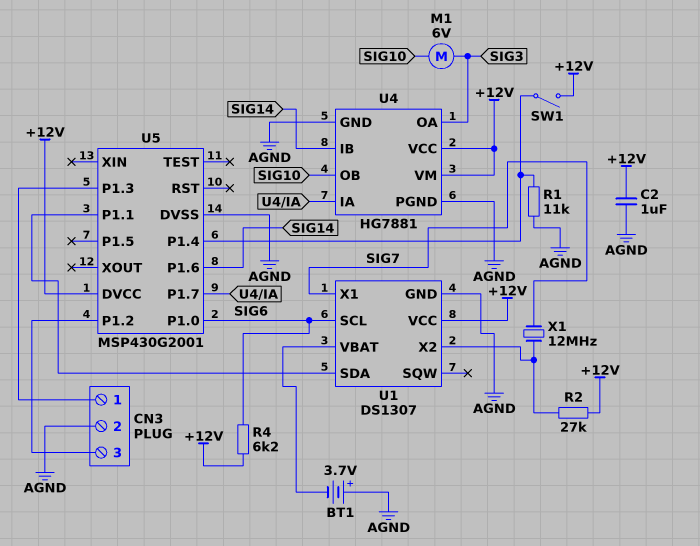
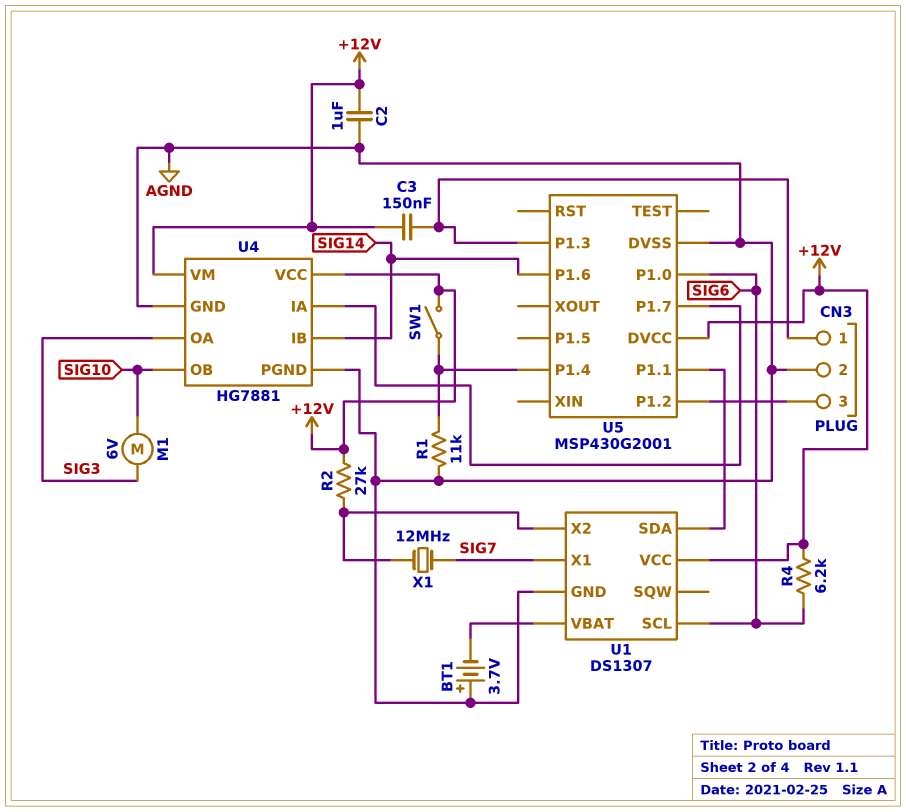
C3: none -> 150nF (+12V, CN3/1)

